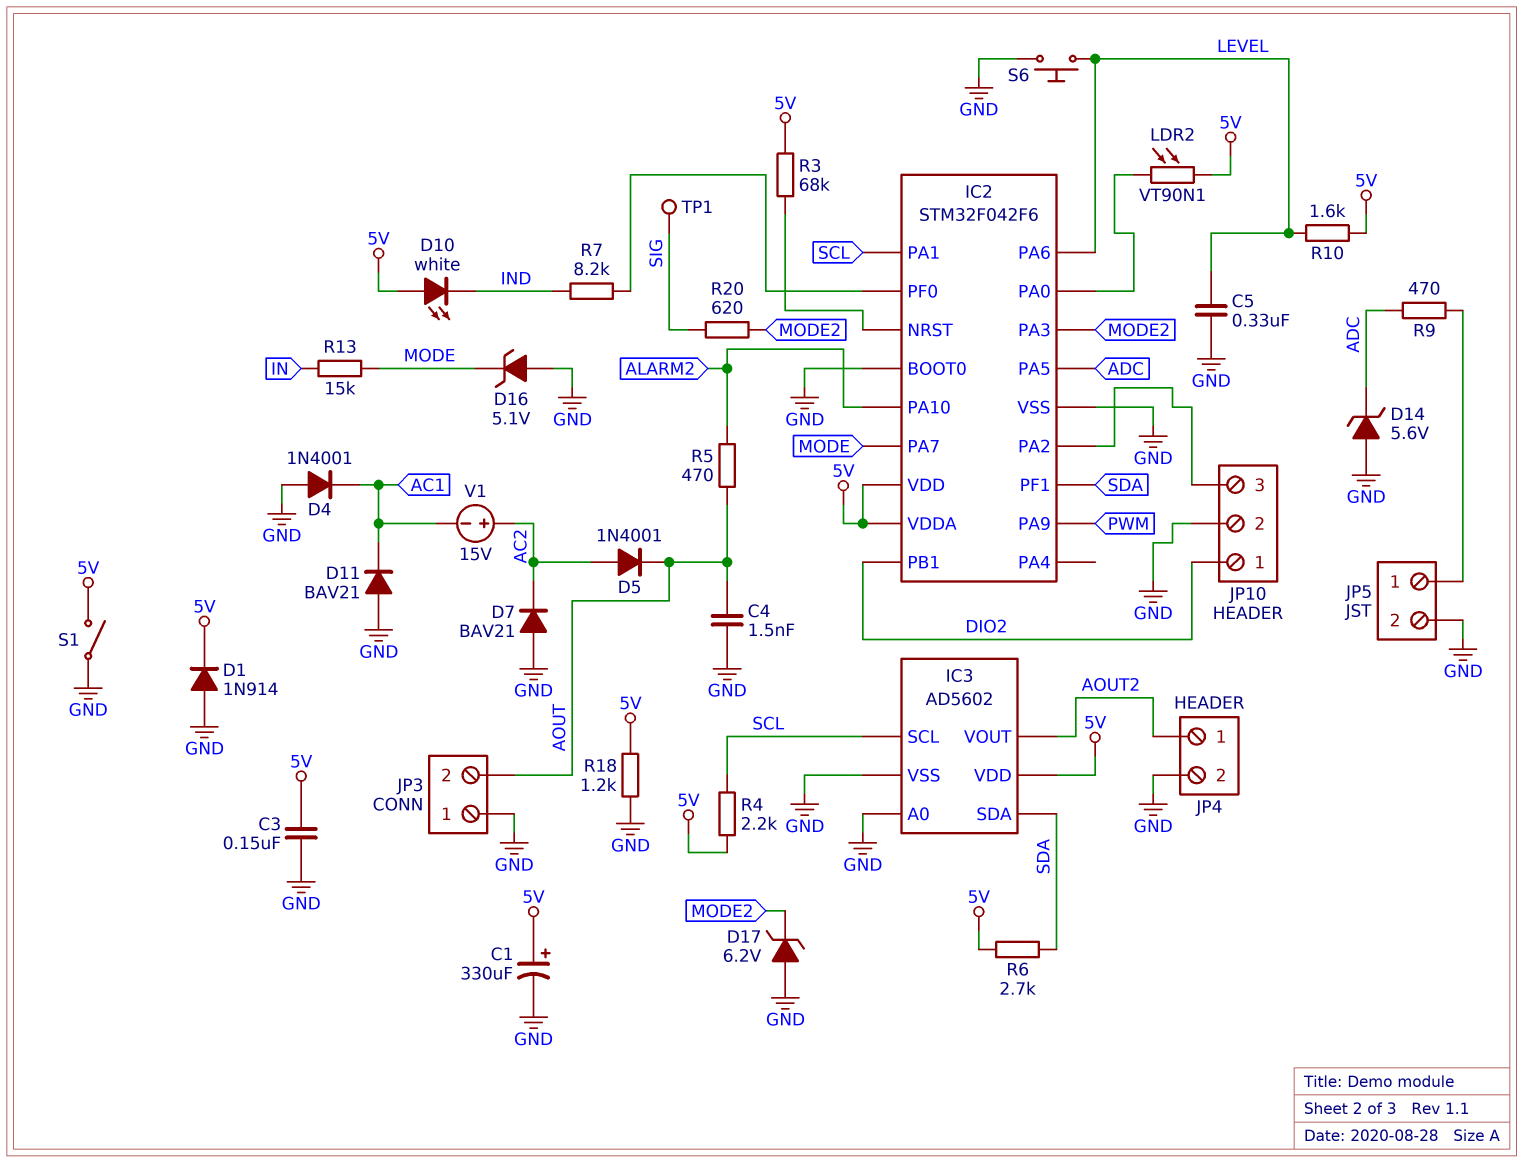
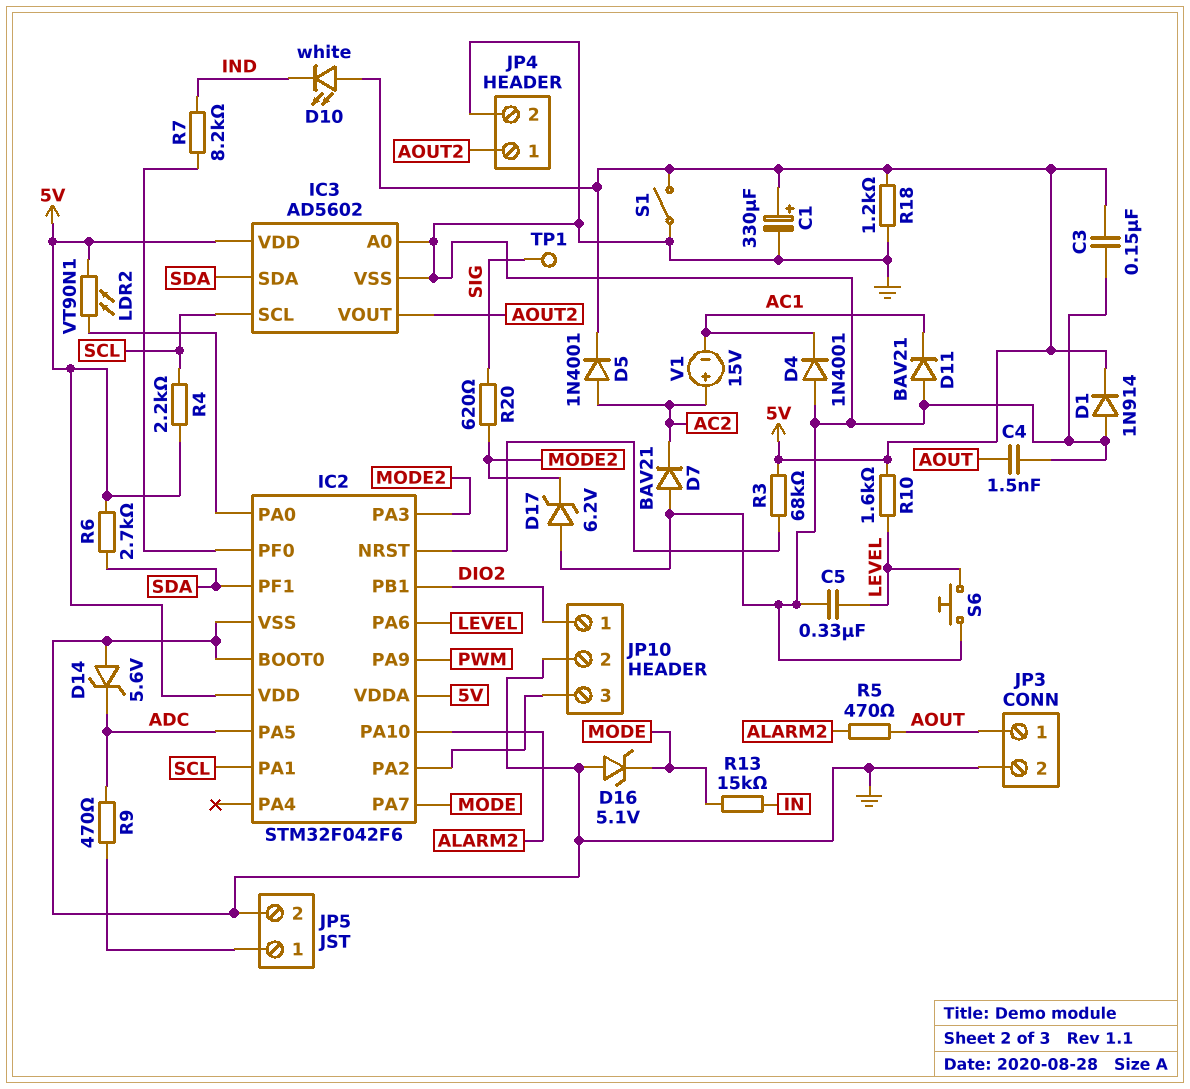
D5: diode 1N4001 (A AC2, K AOUT) -> diode 1N4001 (A AC2, K 5V)
JP3 pin 1: GND -> AOUT
JP3 pin 2: AOUT -> GND

